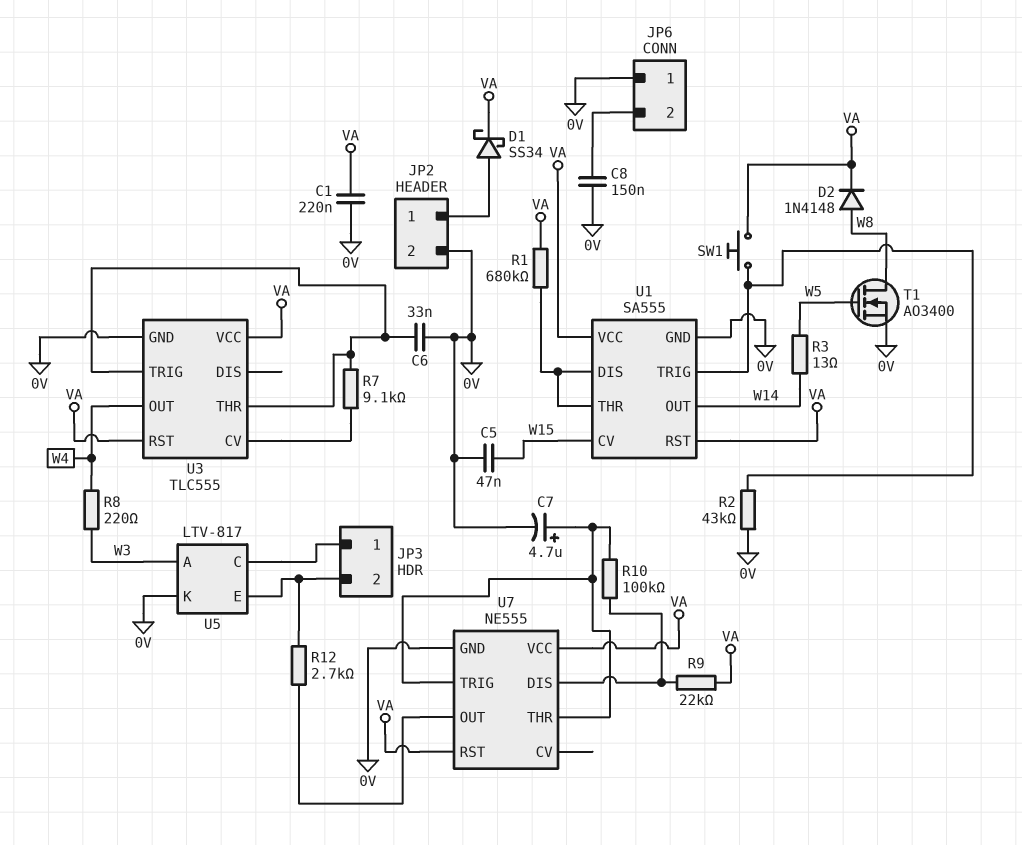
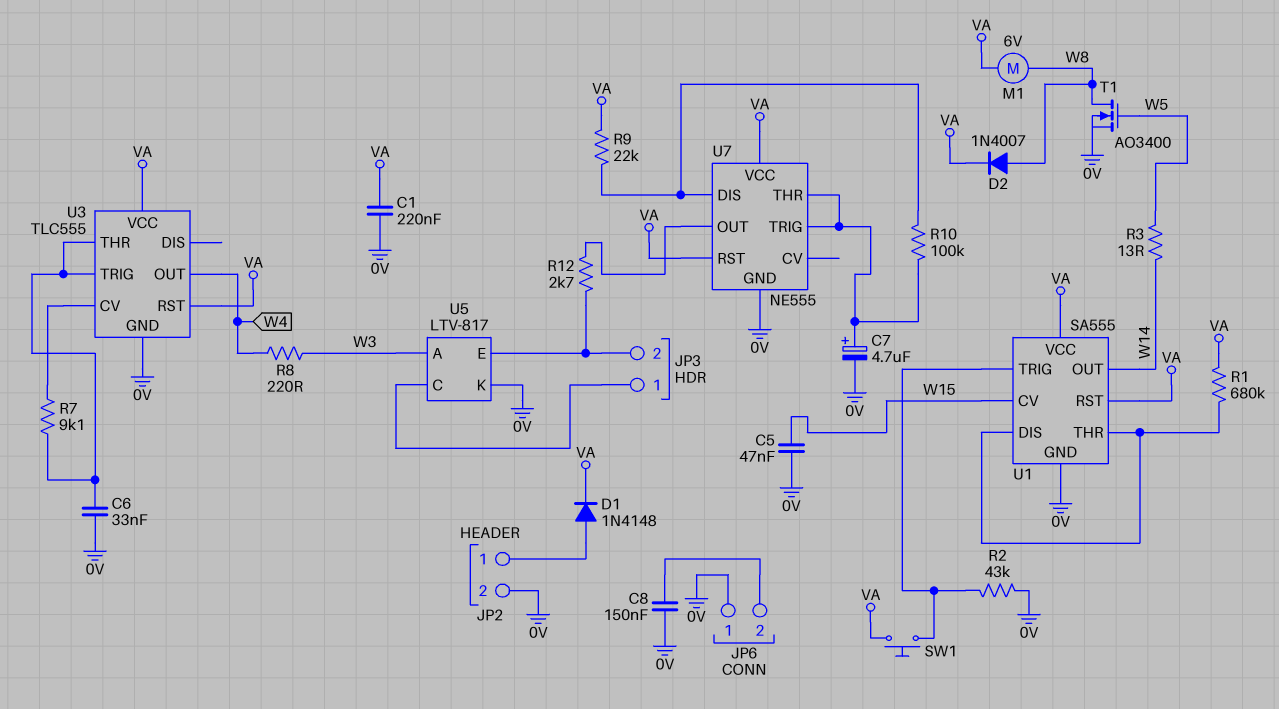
D1: schottky SS34 (A JP2/1, K VA) -> diode 1N4148 (A JP2/1, K VA)
D2: diode 1N4148 (A W8, K VA) -> diode 1N4007 (A W8, K VA)
M1: none -> motor 6V (VA, W8)

